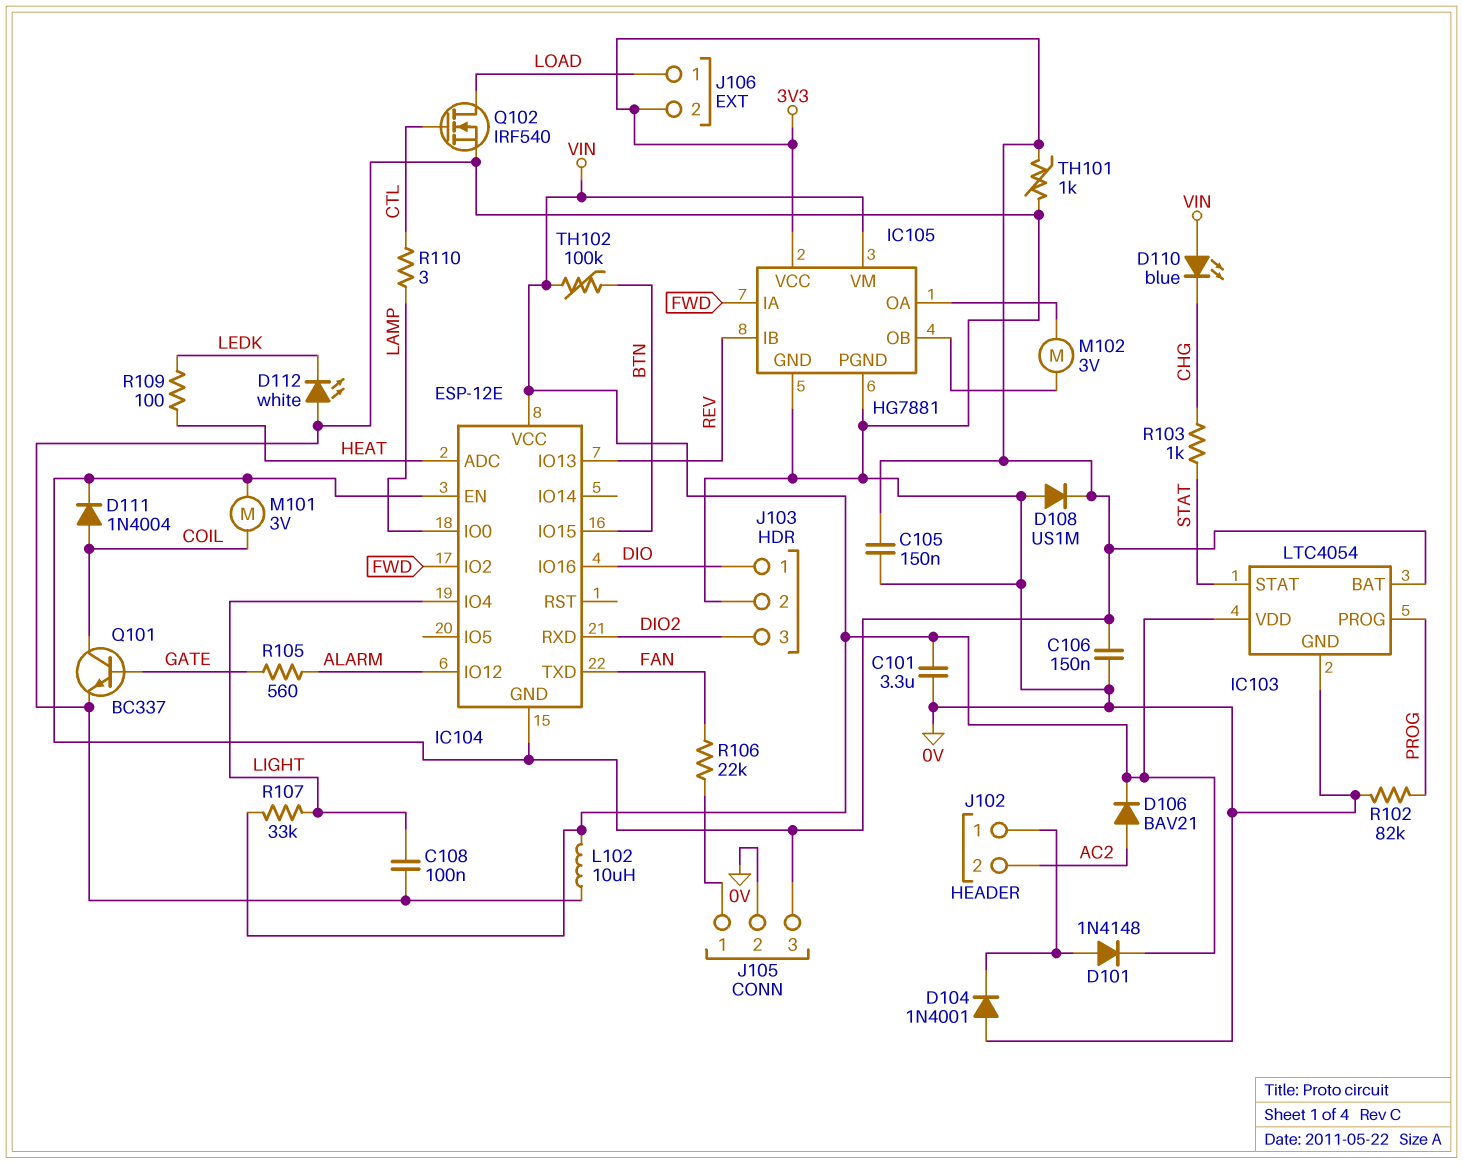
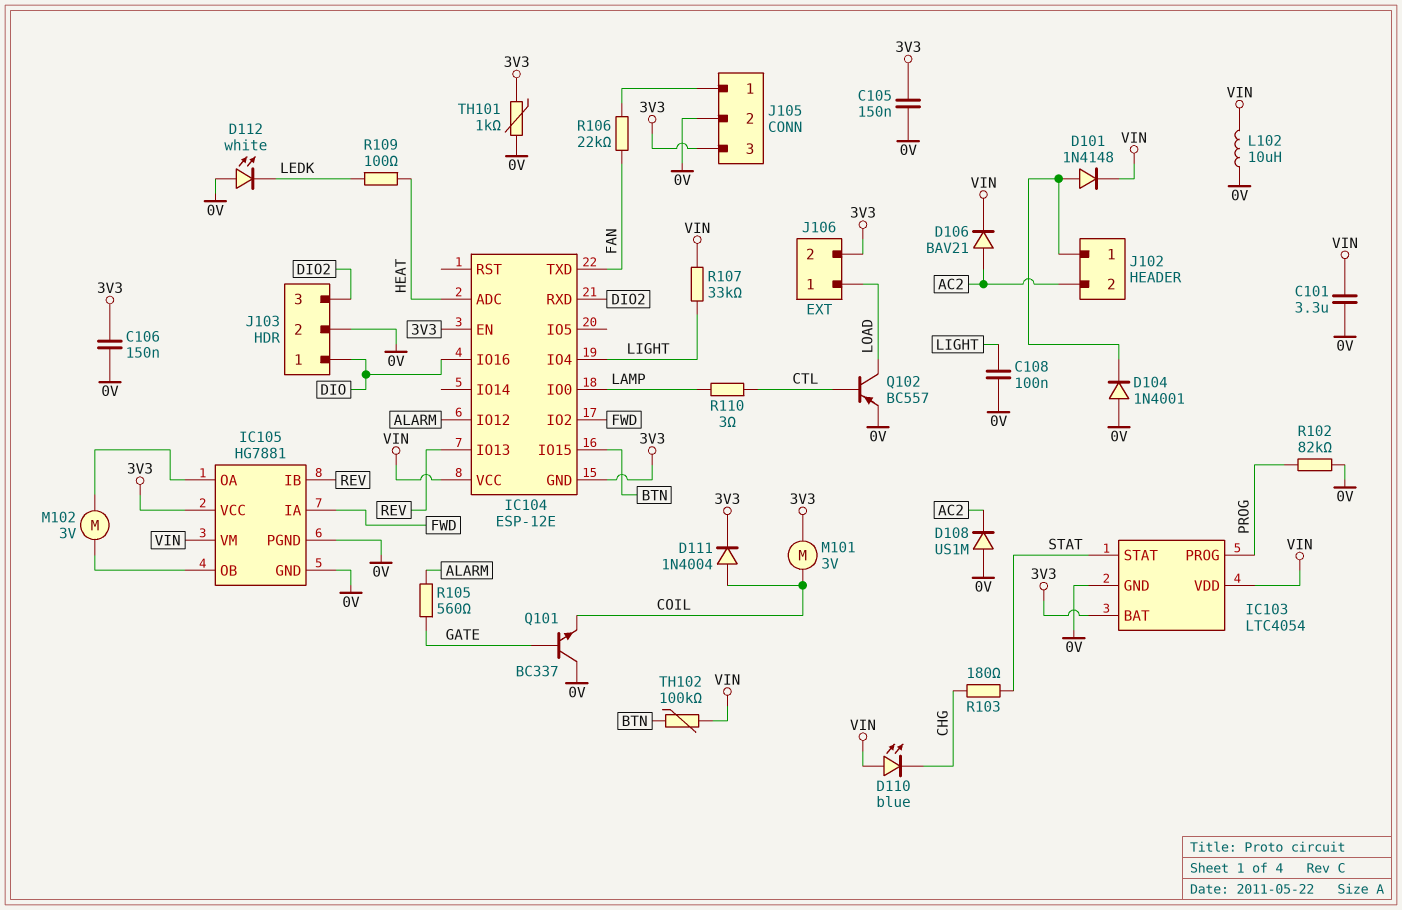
D108: diode US1M (A 0V, K 3V3) -> diode US1M (A 0V, K AC2)
Q101: NPN BC337 (B GATE, C COIL, E 0V) -> NPN BC337 (B GATE, C 0V, E COIL)
Q102: NMOS IRF540 (G CTL, D LOAD, S 0V) -> PNP BC557 (B CTL, C LOAD, E 0V)
R103: 1k (CHG, STAT) -> 180 (CHG, STAT)

